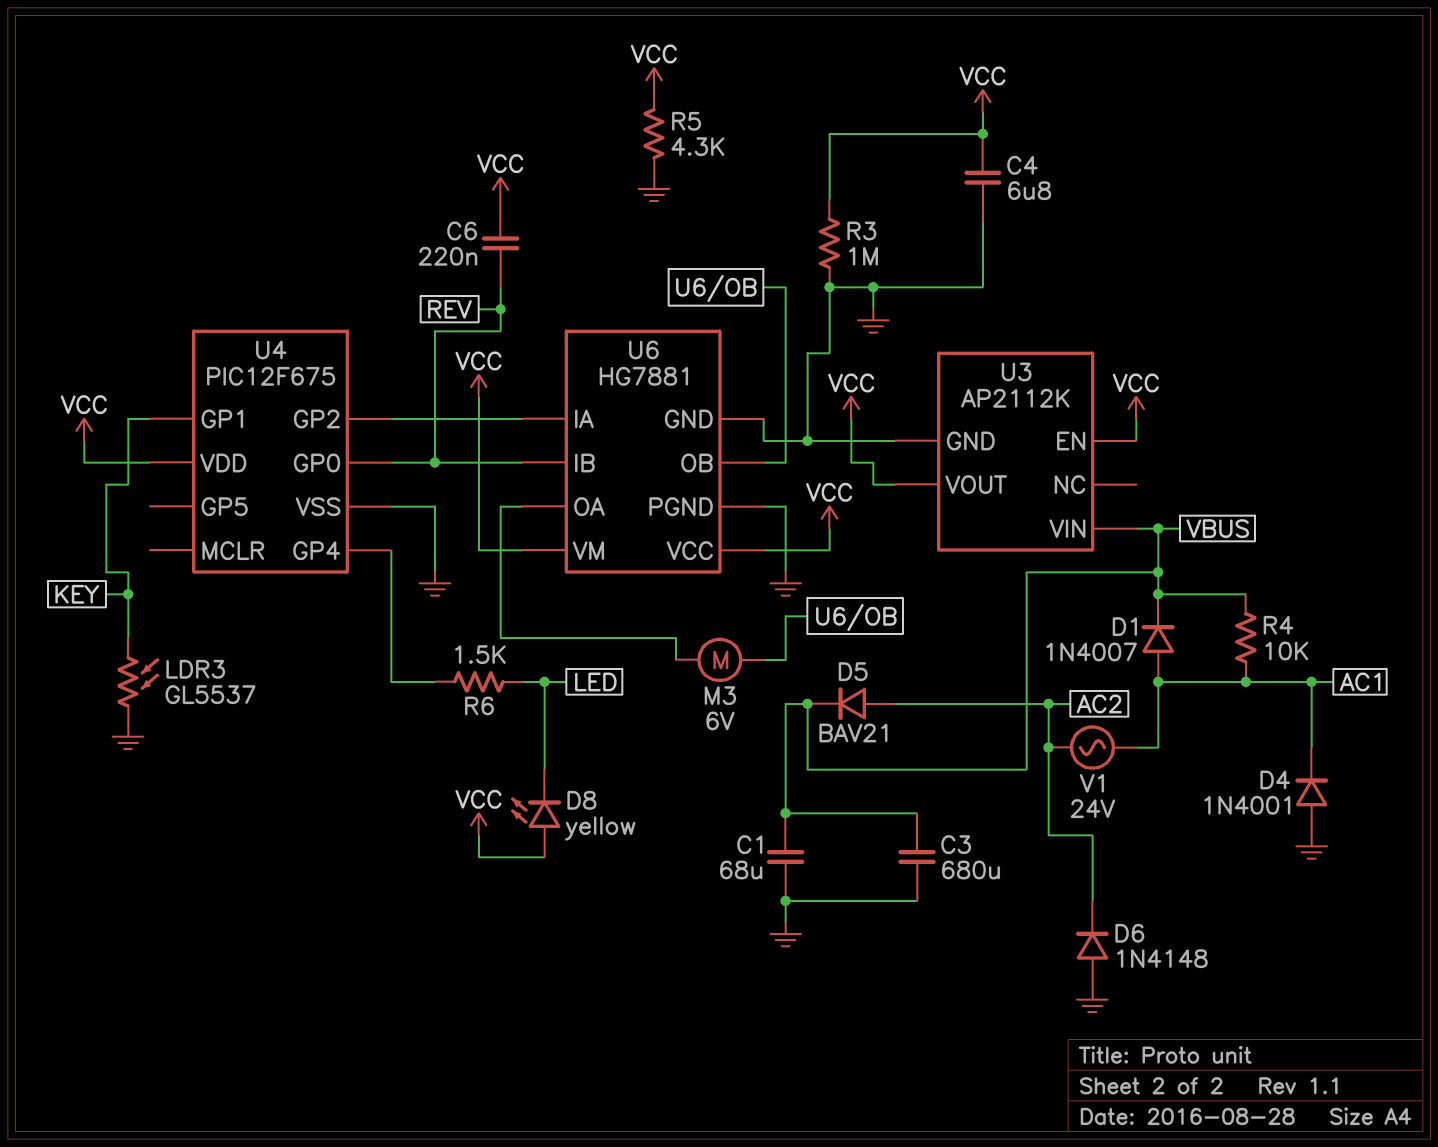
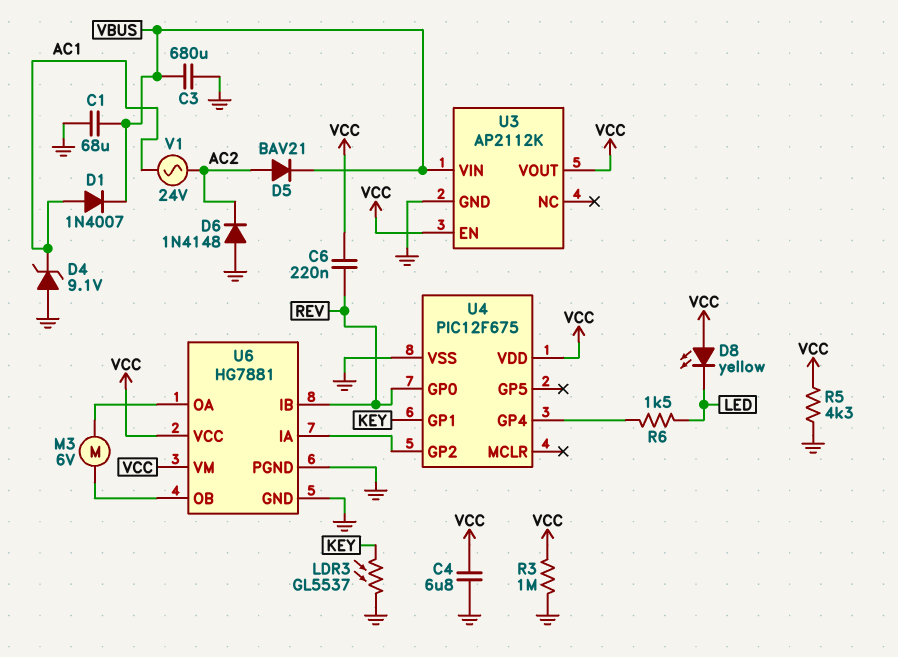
D4: diode 1N4001 (A GND, K AC1) -> zener 9.1V (A GND, K AC1)
R4: 10k (AC1, VBUS) -> none

